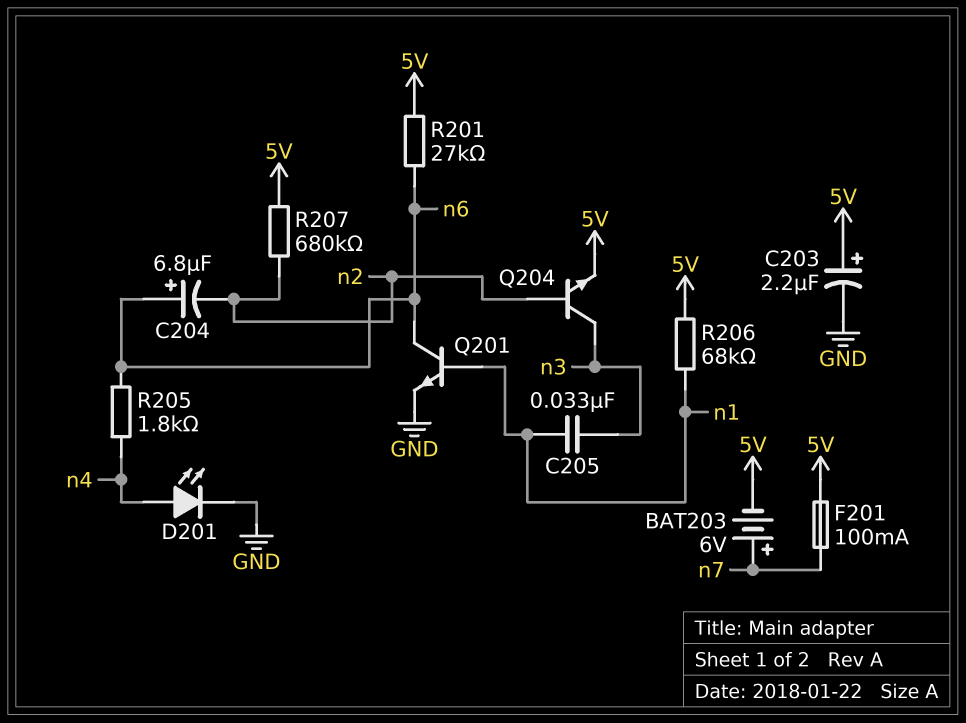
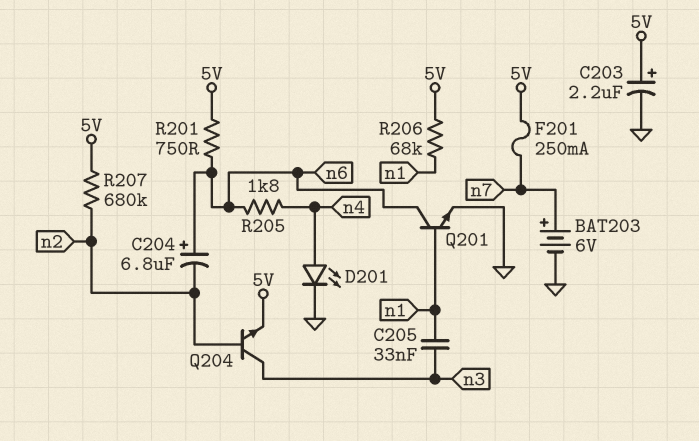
BAT203: 6V (plus n7, minus 5V) -> 6V (plus n7, minus GND)
F201: 100mA (5V, n7) -> 250mA (5V, n7)
R201: 27k (5V, n6) -> 750 (5V, n6)

